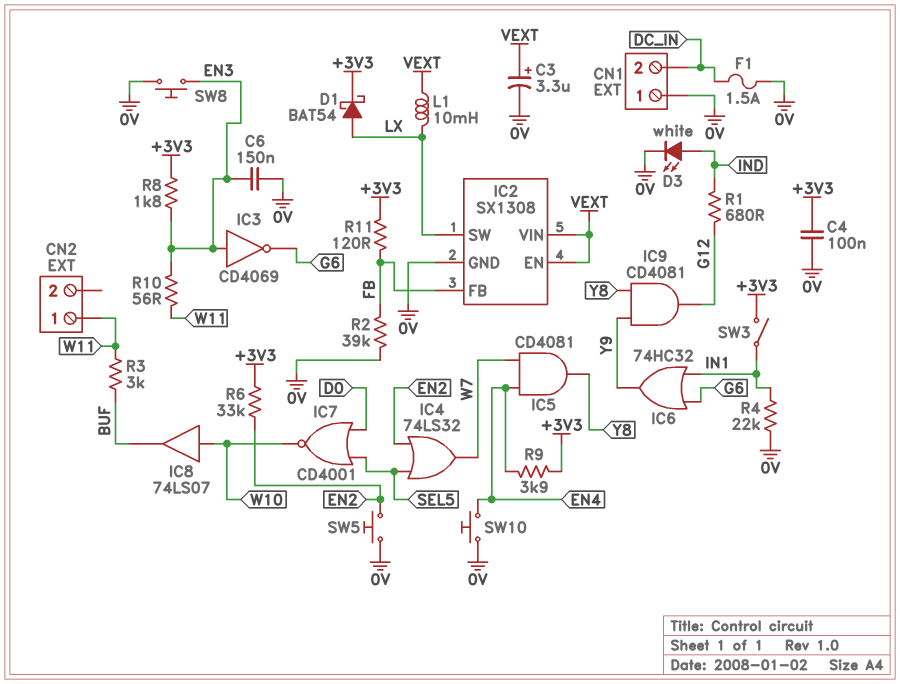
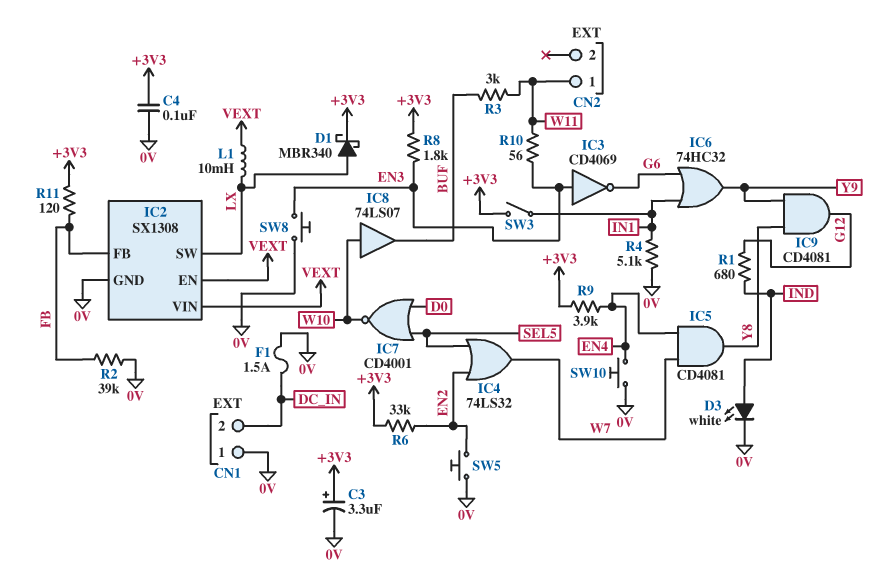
C3: 3.3uF (plus VEXT, minus 0V) -> 3.3uF (plus +3V3, minus 0V)
C6: 150nF (0V, EN3) -> none
D1: schottky BAT54 (A LX, K +3V3) -> schottky MBR340 (A LX, K +3V3)
R4: 22k (0V, IN1) -> 5.1k (0V, IN1)

